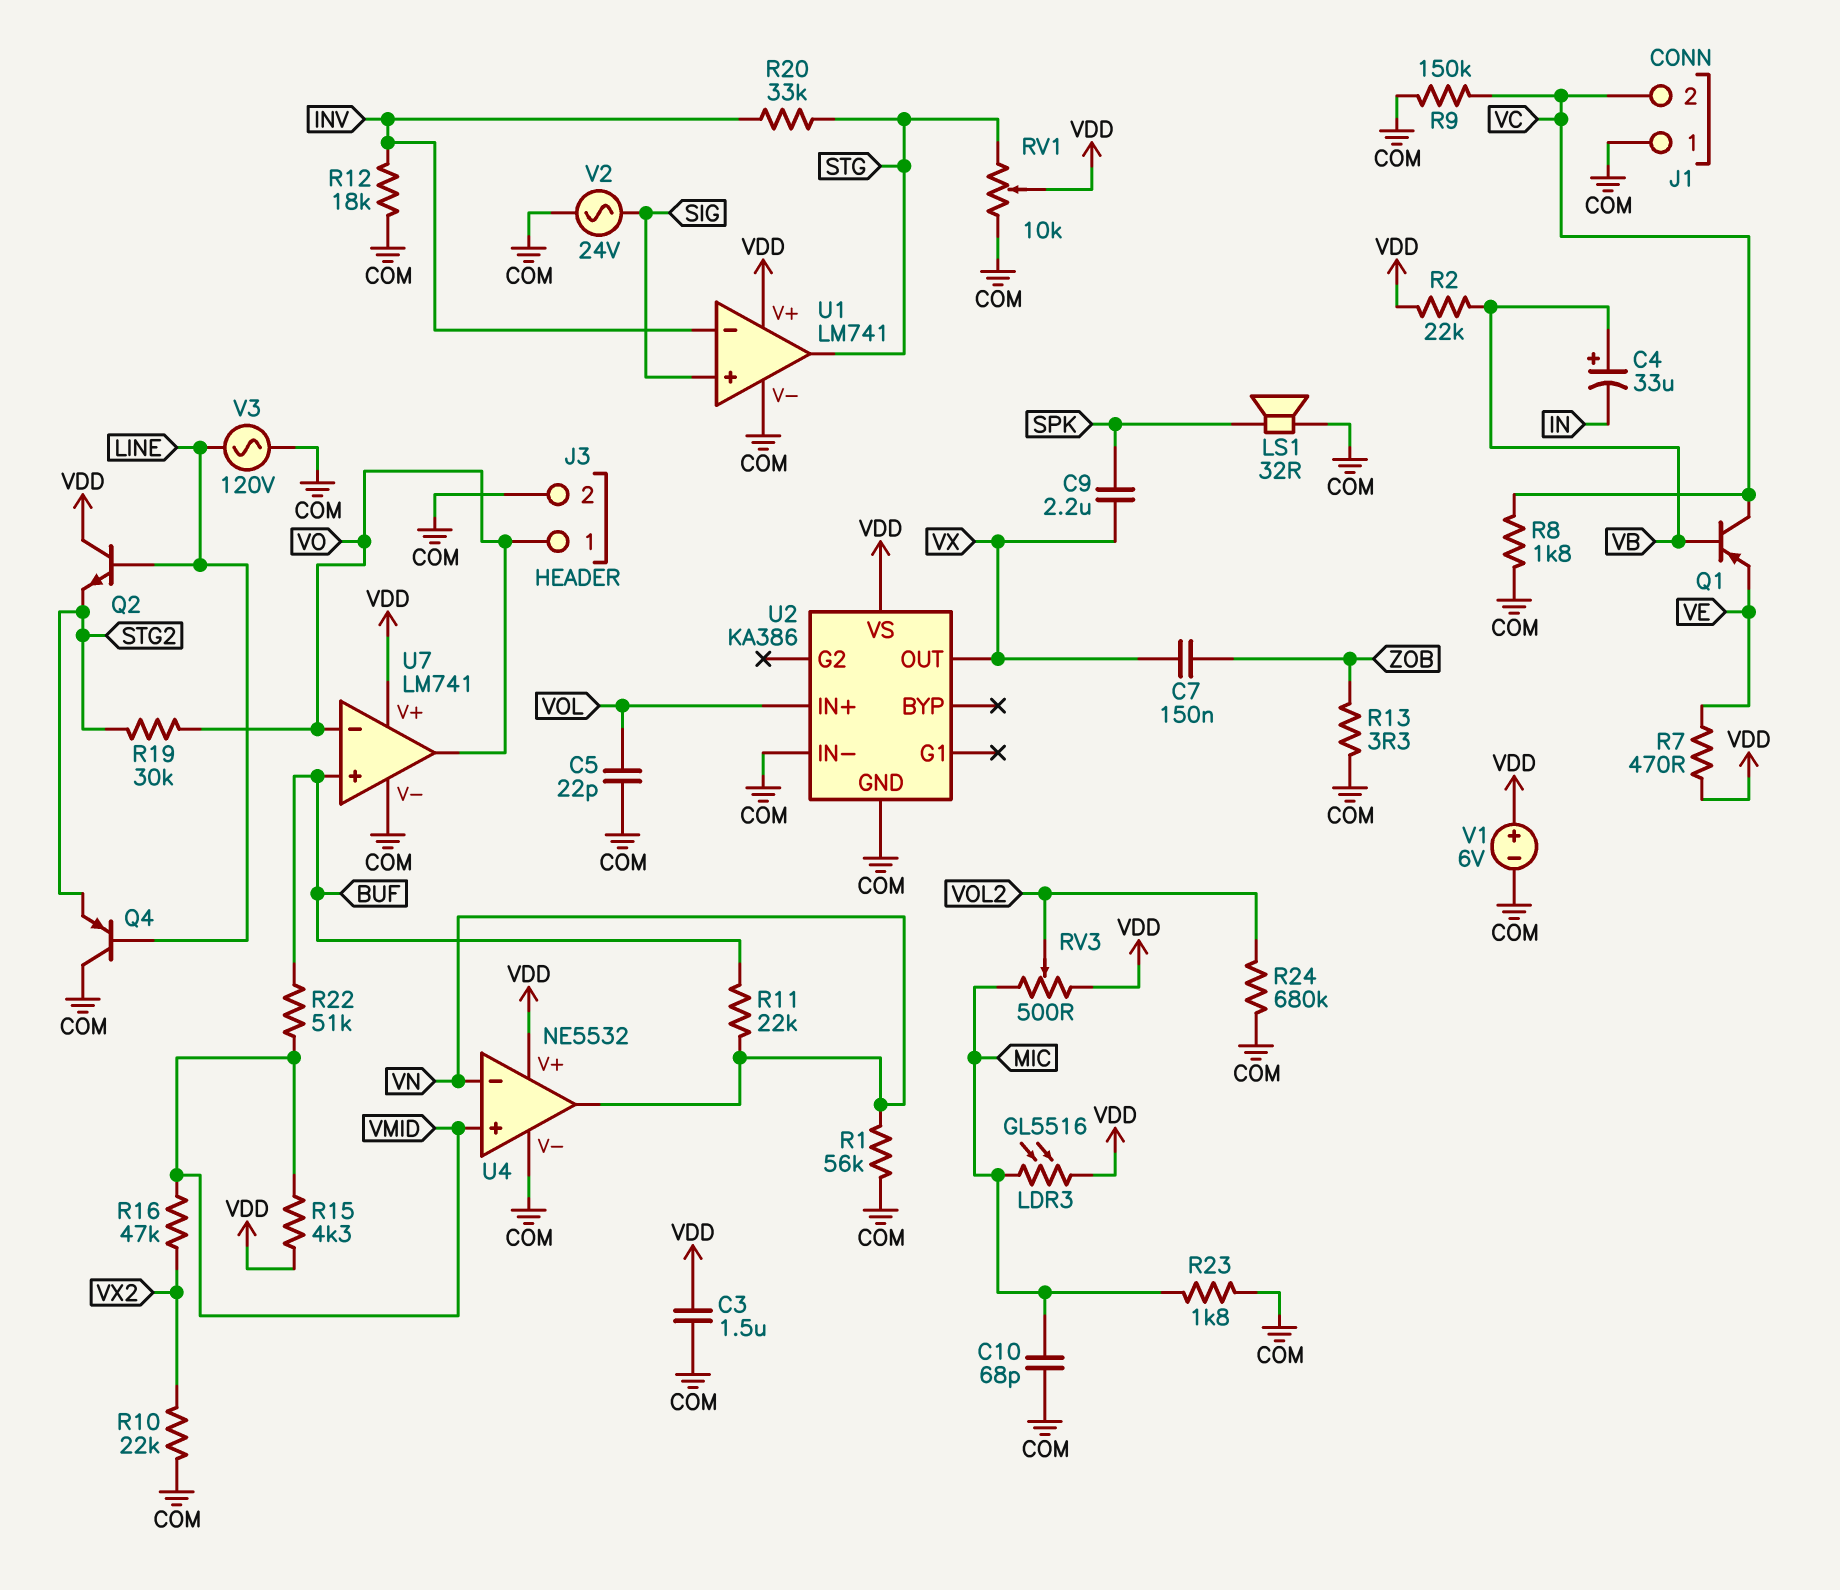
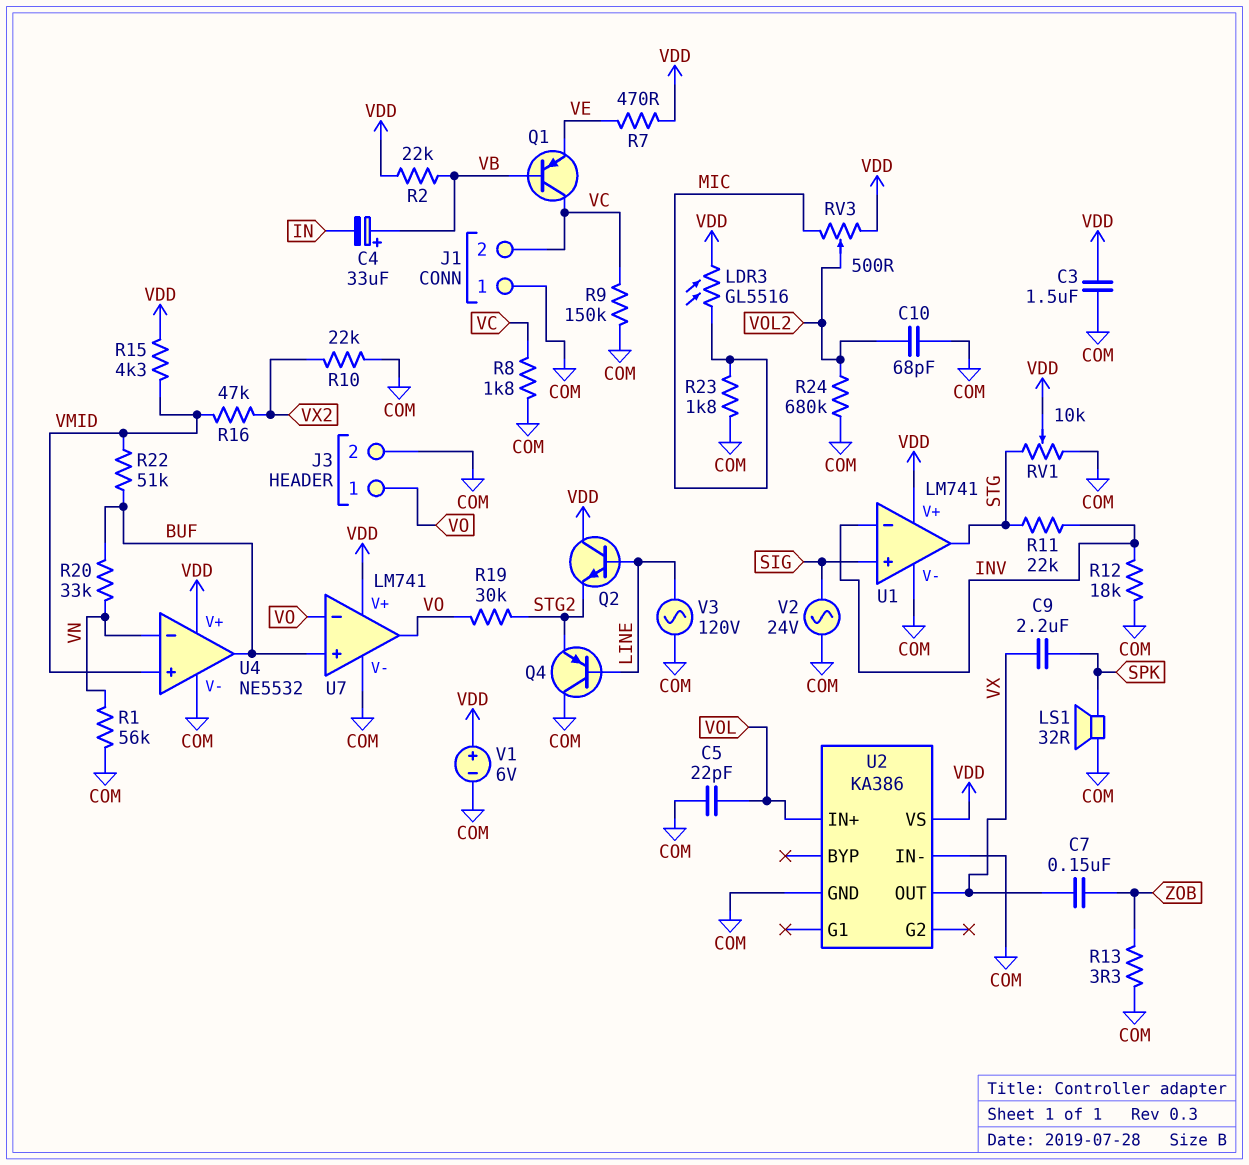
C10: 68pF (COM, MIC) -> 68pF (COM, VOL2)
R11: 22k (BUF, VN) -> 22k (INV, STG)
R20: 33k (INV, STG) -> 33k (BUF, VN)
U4 pin out: VN -> BUF

